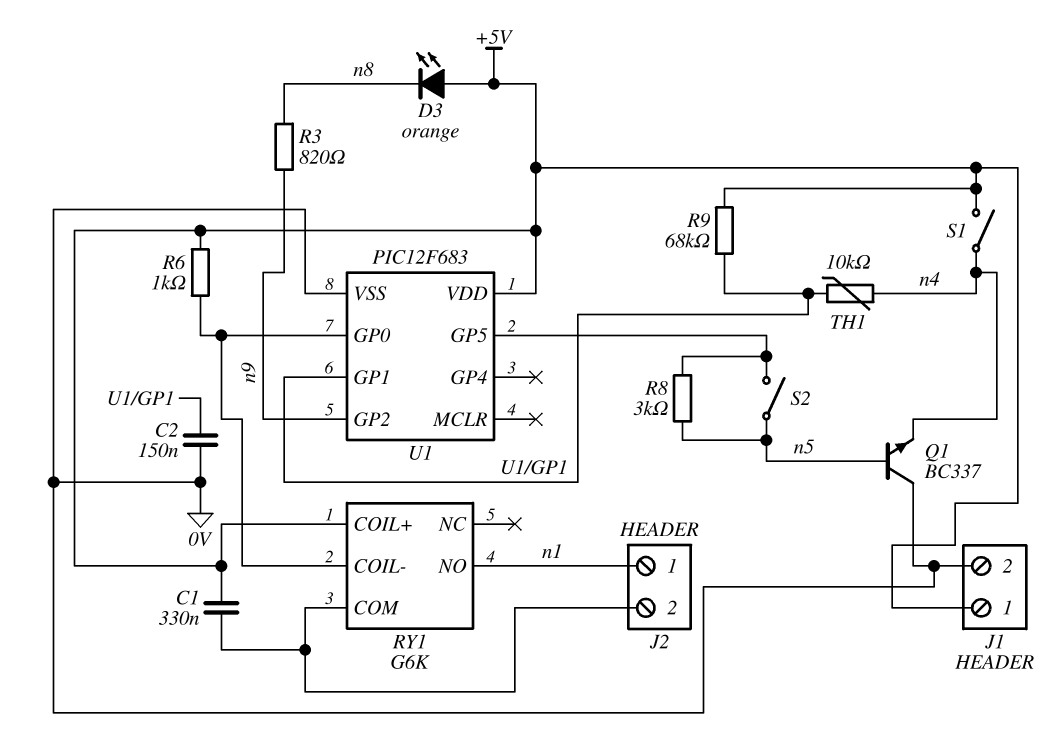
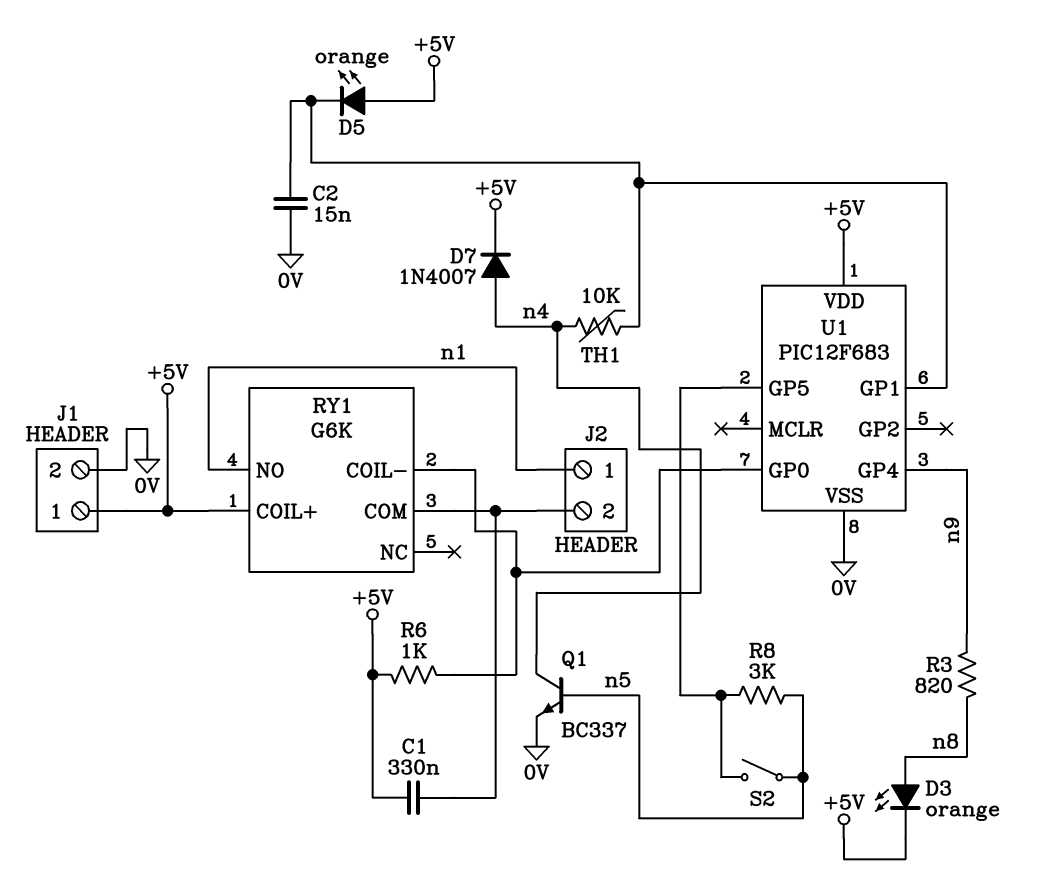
C2: 150nF (0V, U1/GP1) -> 15nF (0V, U1/GP1)
D3: LED orange (A +5V, K n8) -> LED orange (A n8, K +5V)
D5: none -> LED orange (A +5V, K U1/GP1)
D7: none -> diode 1N4007 (A n4, K +5V)
Q1: NPN BC337 (B n5, C 0V, E n4) -> NPN BC337 (B n5, C n4, E 0V)
R9: 68k (+5V, U1/GP1) -> none
S1: switch (+5V, n4) -> none
U1 pin GP2: n9 -> none
U1 pin GP4: none -> n9

